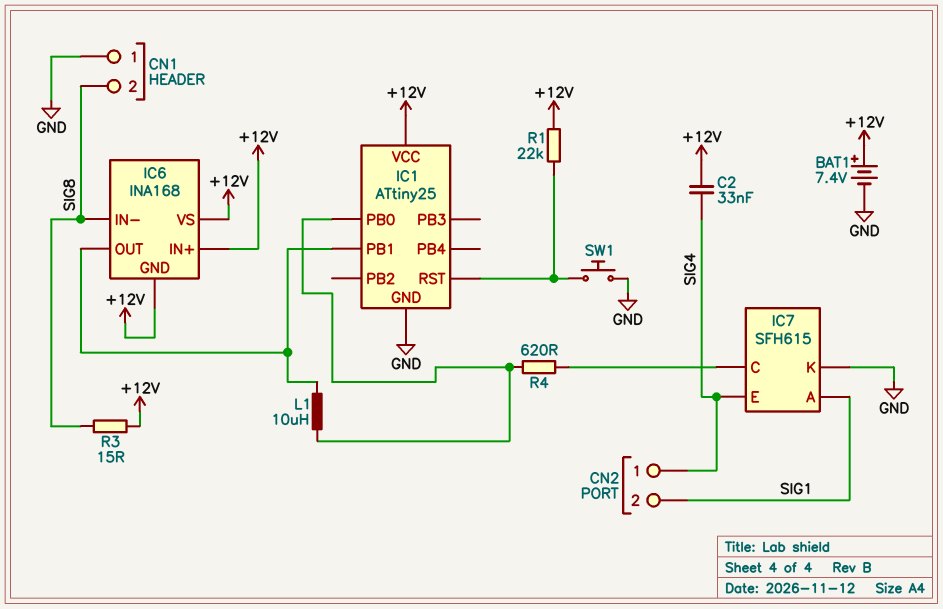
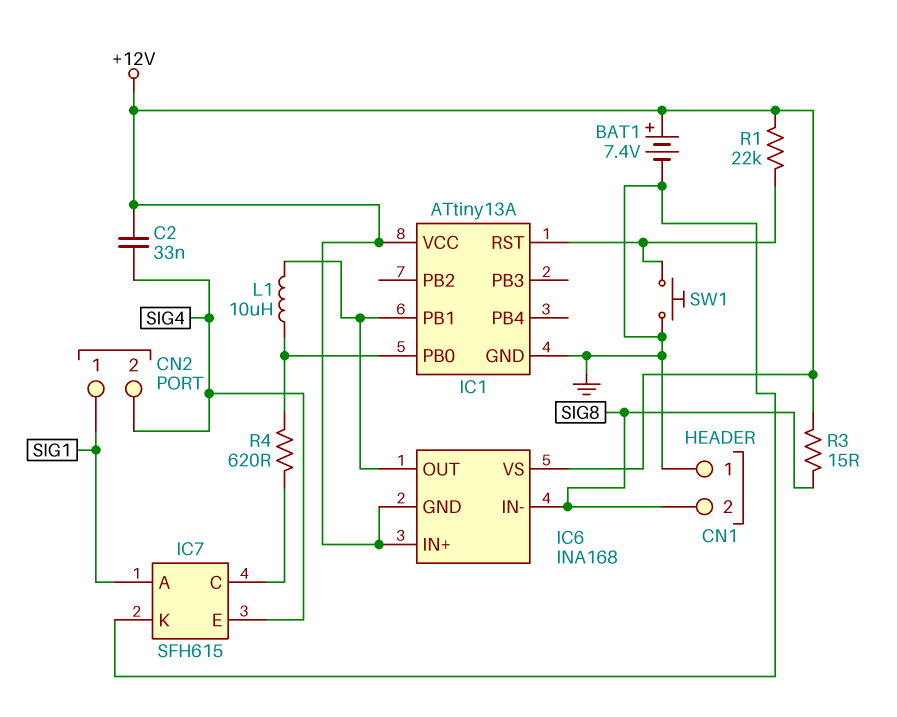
CN2 pin 1: SIG4 -> SIG1
CN2 pin 2: SIG1 -> SIG4
IC1: ATtiny25 -> ATtiny13A

